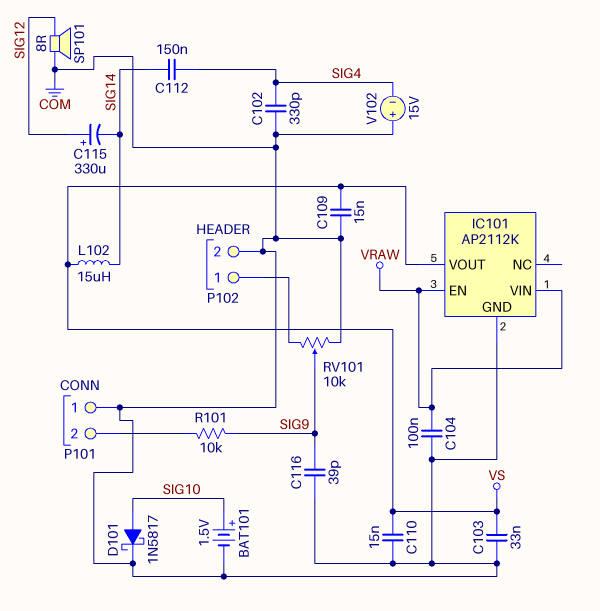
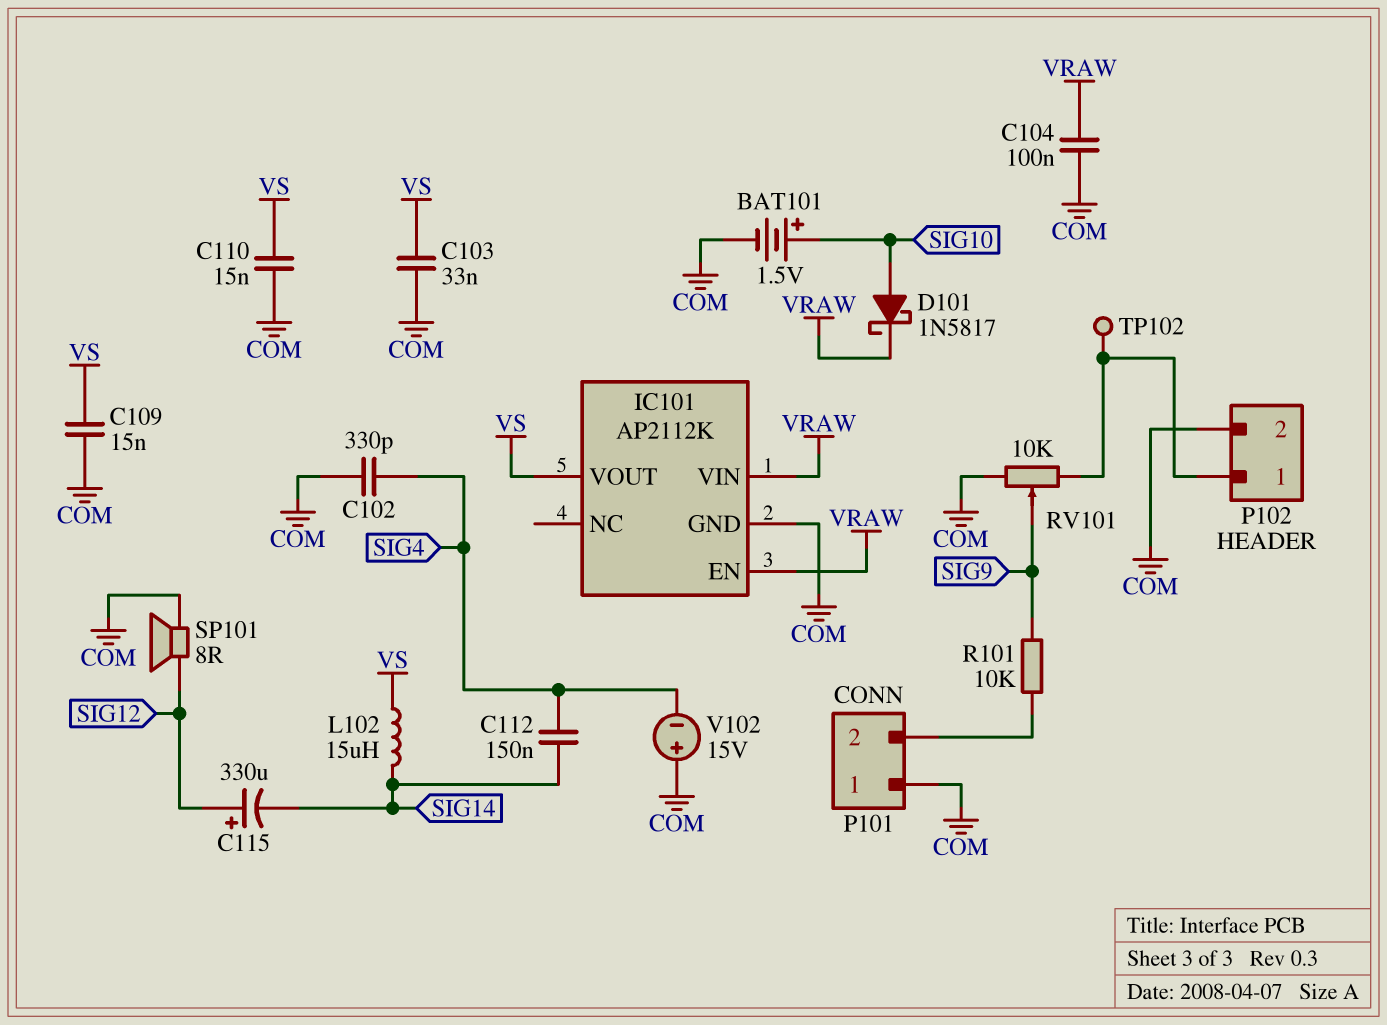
C116: 39pF (COM, SIG9) -> none
D101: schottky 1N5817 (A SIG10, K COM) -> schottky 1N5817 (A SIG10, K VRAW)
TP102: none -> test point (P102/1)

